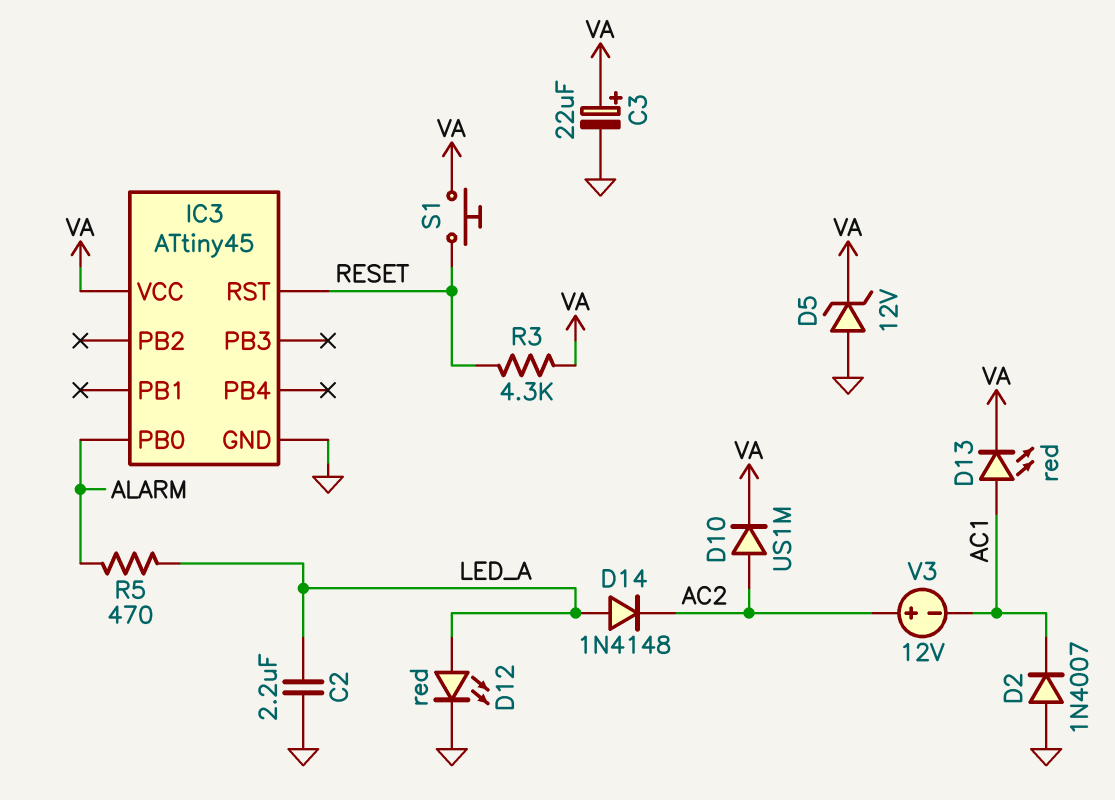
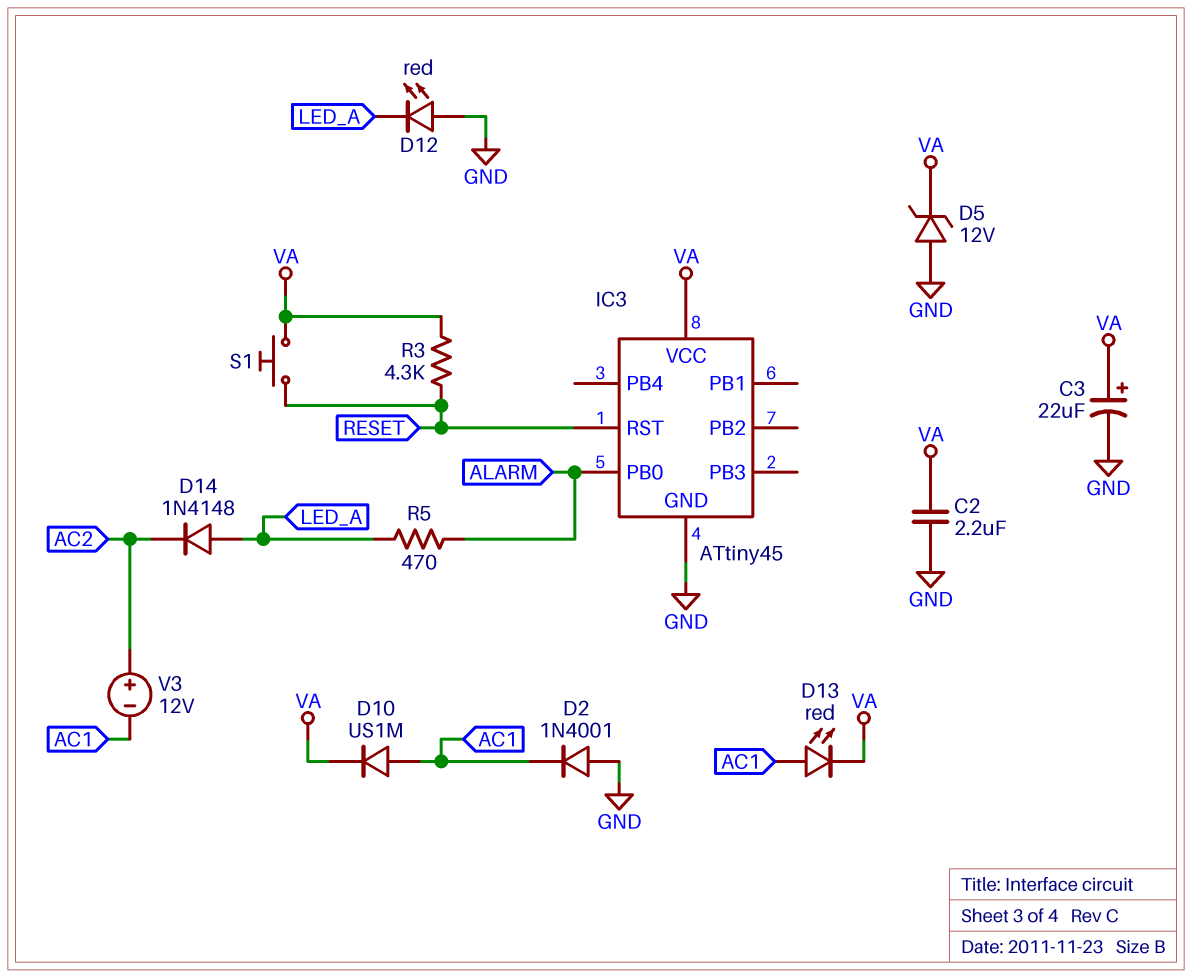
C2: 2.2uF (GND, LED_A) -> 2.2uF (GND, VA)
D2: diode 1N4007 (A GND, K AC1) -> diode 1N4001 (A GND, K AC1)
D10: diode US1M (A AC2, K VA) -> diode US1M (A AC1, K VA)
D12: LED red (A LED_A, K GND) -> LED red (A GND, K LED_A)

